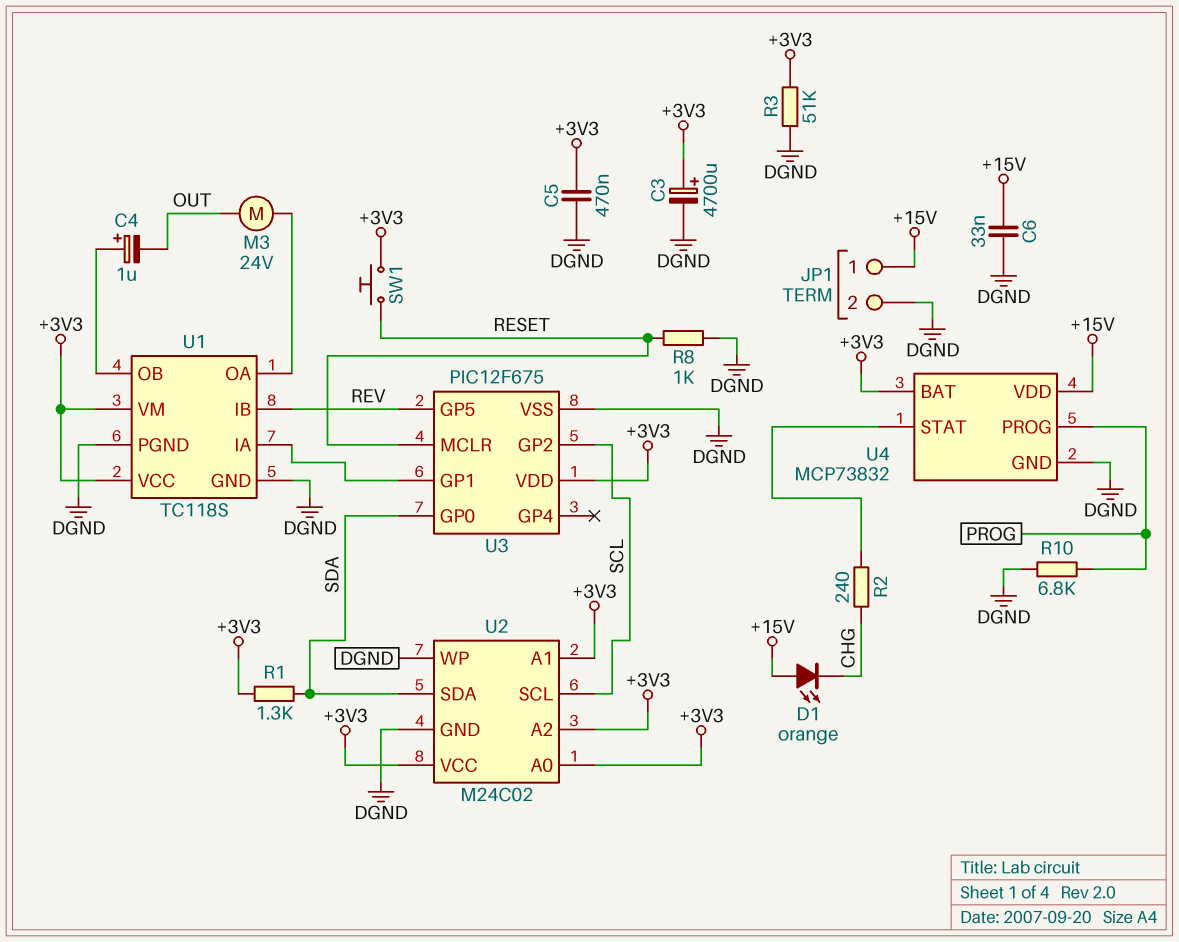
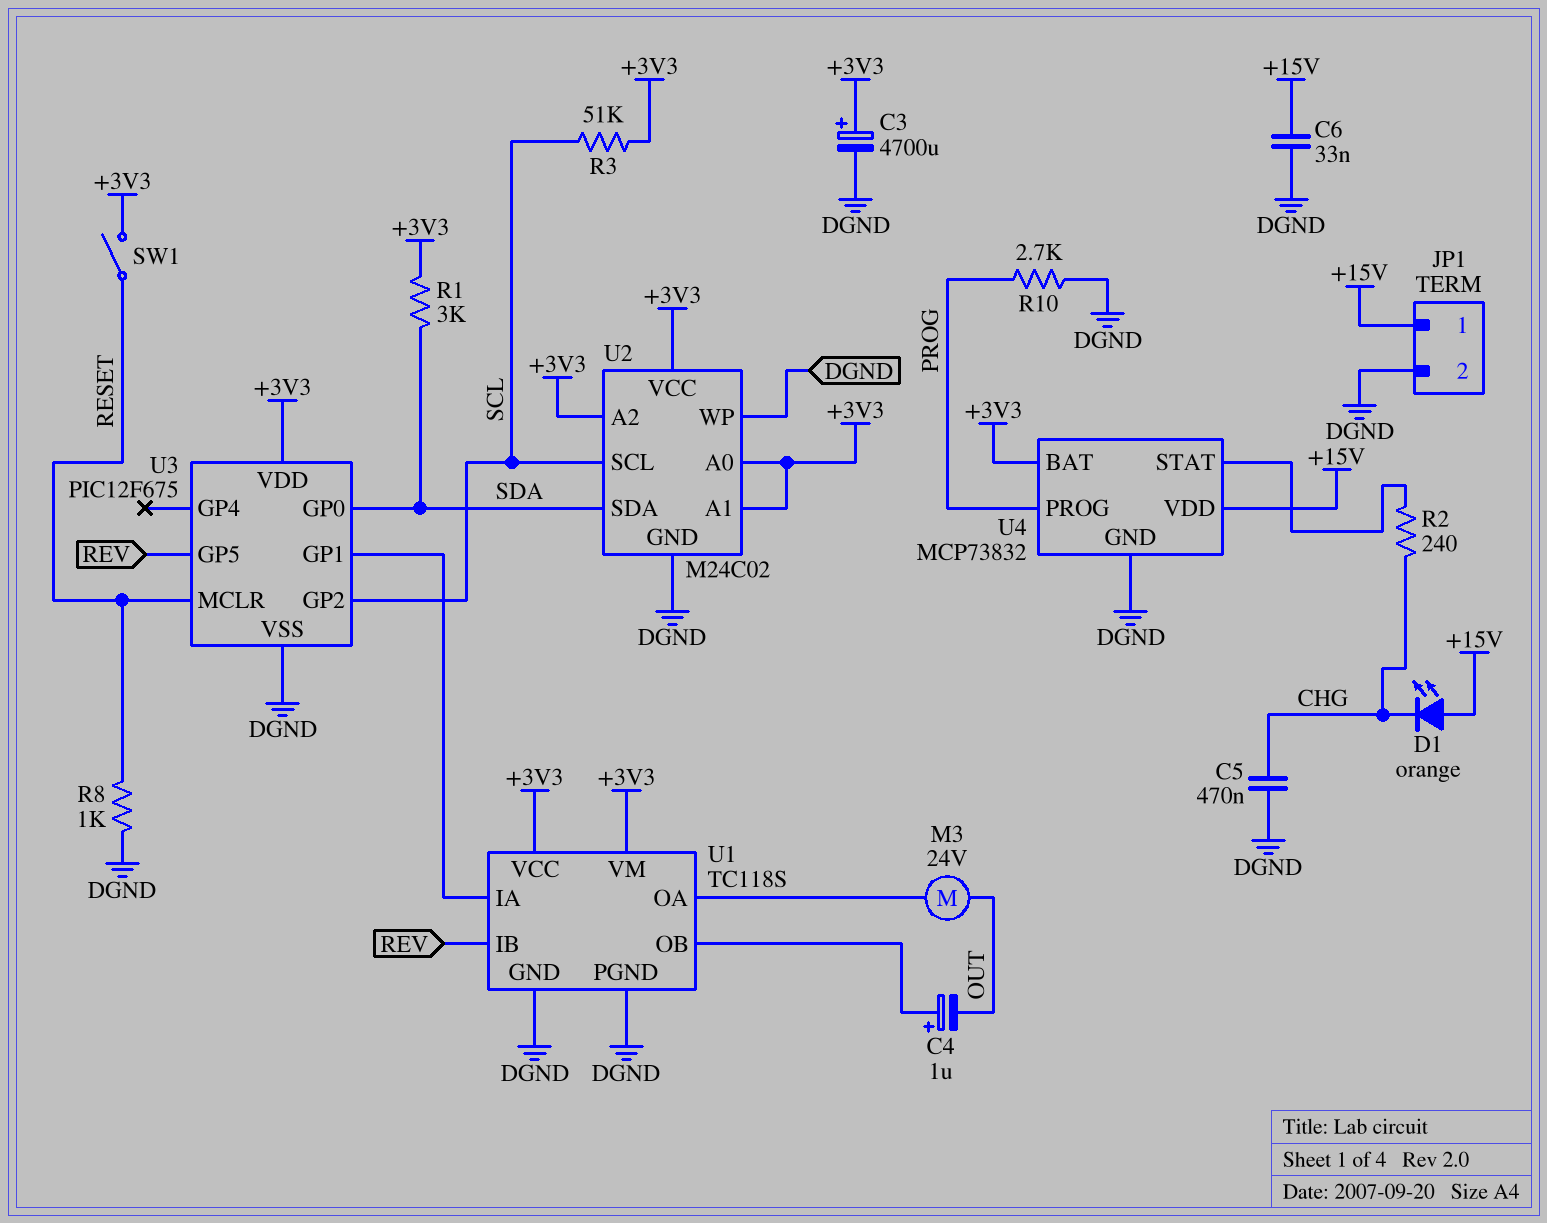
C5: 470nF (+3V3, DGND) -> 470nF (CHG, DGND)
R1: 1.3k (+3V3, SDA) -> 3k (+3V3, SDA)
R3: 51k (+3V3, DGND) -> 51k (+3V3, SCL)
R10: 6.8k (DGND, PROG) -> 2.7k (DGND, PROG)
SW1: button (+3V3, RESET) -> switch (+3V3, RESET)

